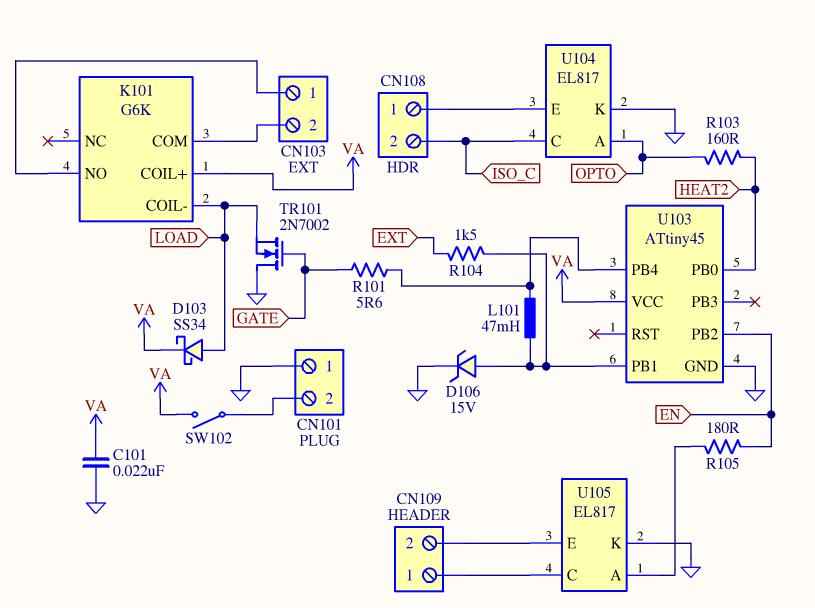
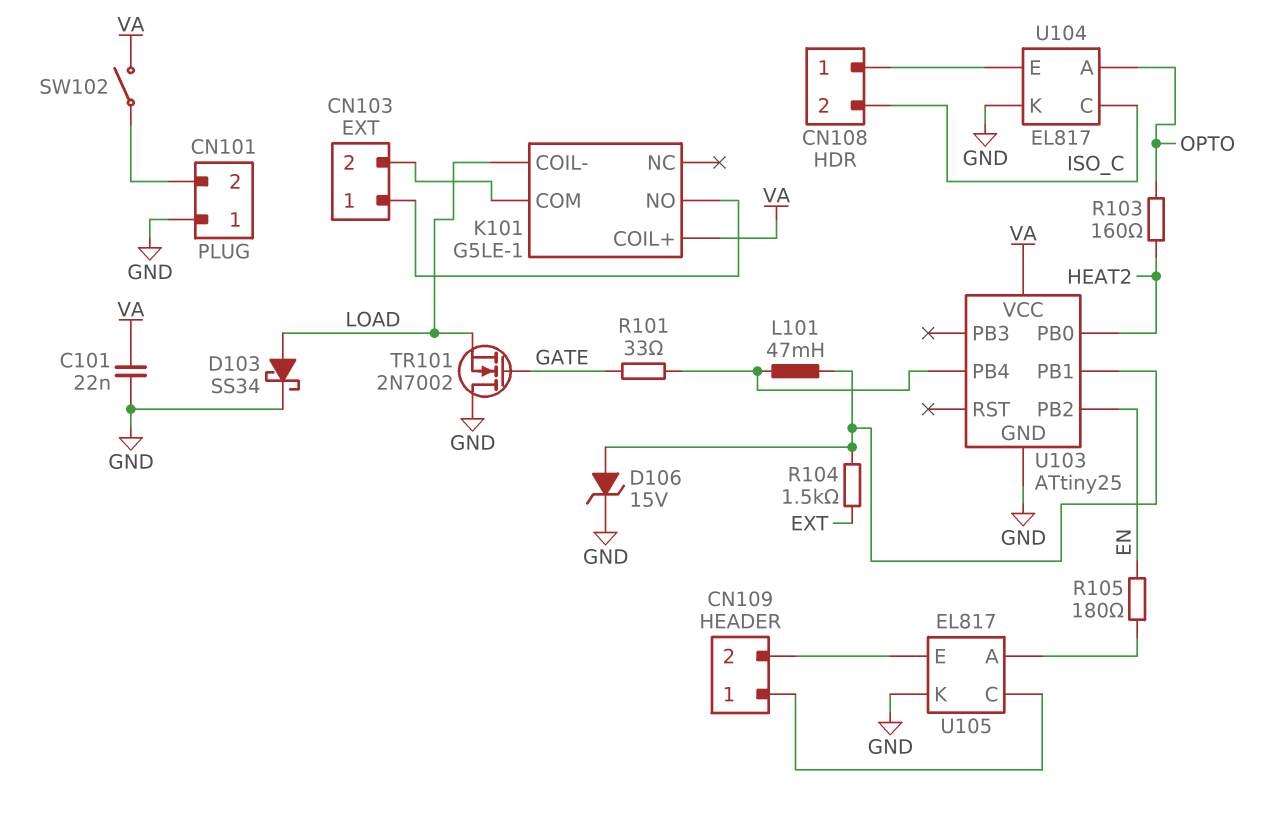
D103: schottky SS34 (A LOAD, K VA) -> schottky SS34 (A LOAD, K GND)
K101: G6K -> G5LE-1
R101: 5.6 (GATE, U103/PB4) -> 33 (GATE, U103/PB4)
U103: ATtiny45 -> ATtiny25

